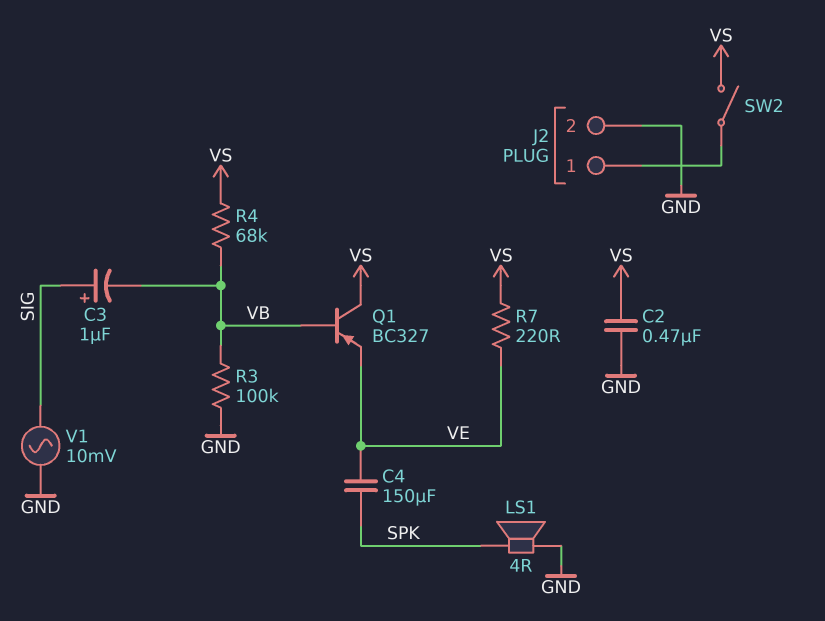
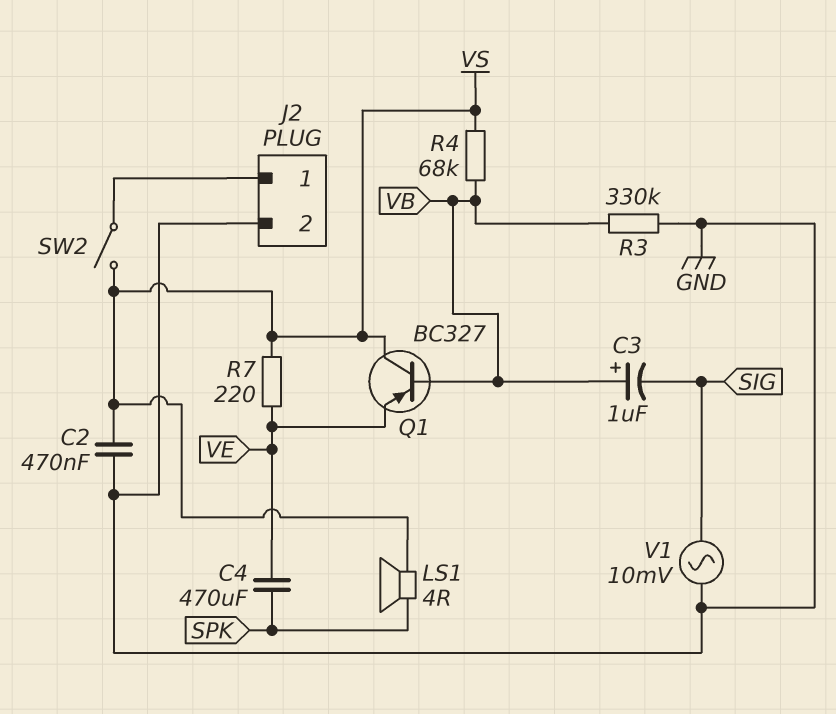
C3: 1uF (plus SIG, minus VB) -> 1uF (plus VB, minus SIG)
C4: 150uF (SPK, VE) -> 470uF (SPK, VE)
LS1: speaker 4R (GND, SPK) -> speaker 4R (SPK, VS)
R3: 100k (GND, VB) -> 330k (GND, VB)

